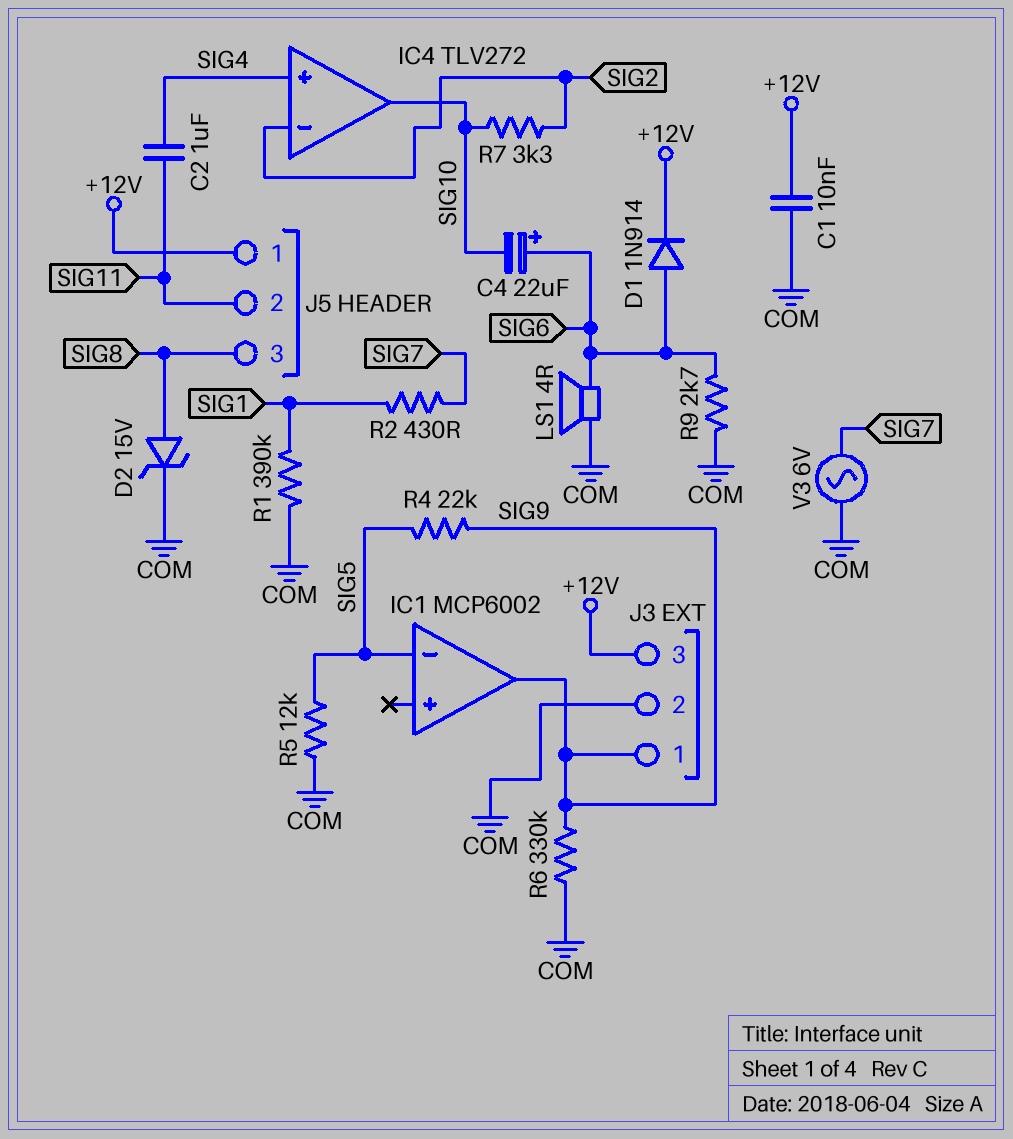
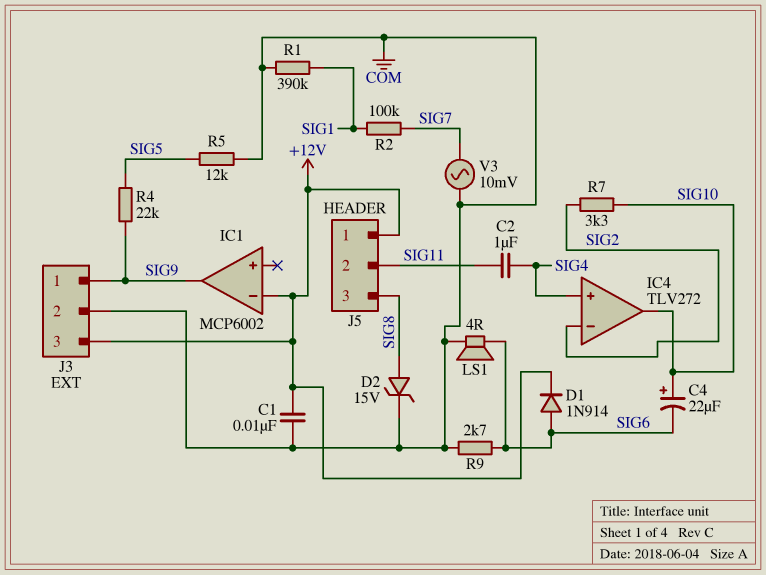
C4: 22uF (plus SIG6, minus SIG10) -> 22uF (plus SIG10, minus SIG6)
IC1 pin in-: SIG5 -> +12V
R2: 430 (SIG1, SIG7) -> 100k (SIG1, SIG7)
R6: 330k (COM, SIG9) -> none
V3: AC 6V (COM, SIG7) -> AC 10mV (COM, SIG7)

